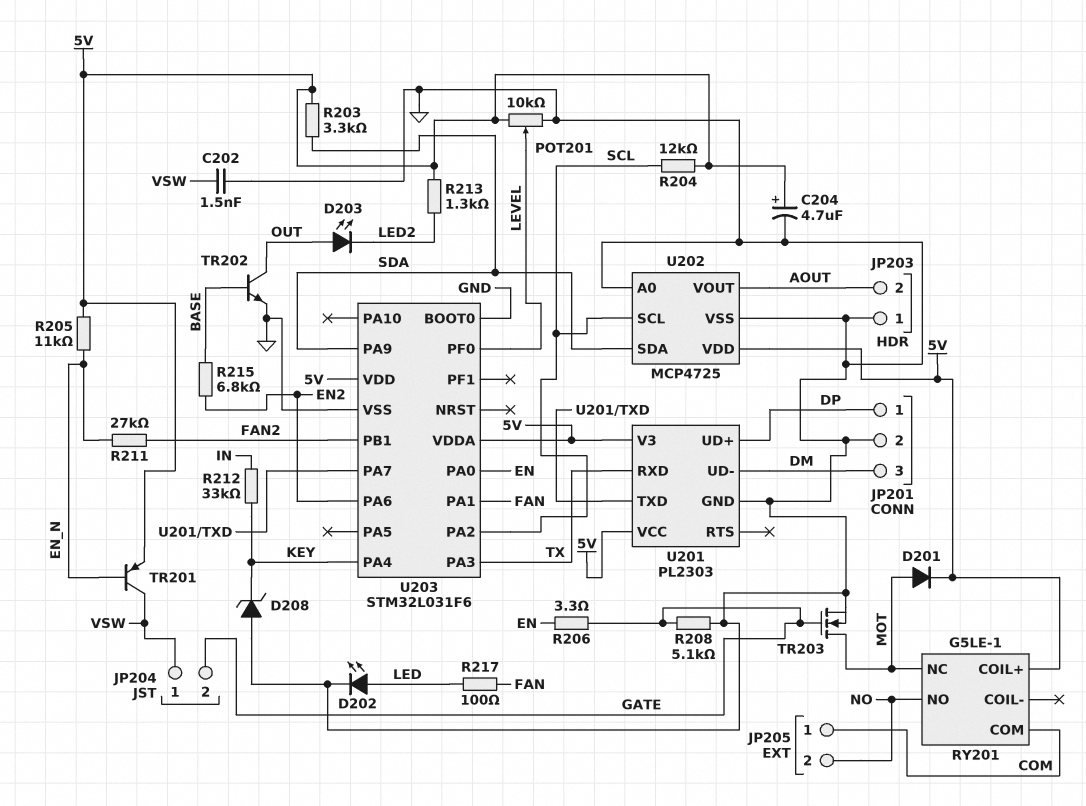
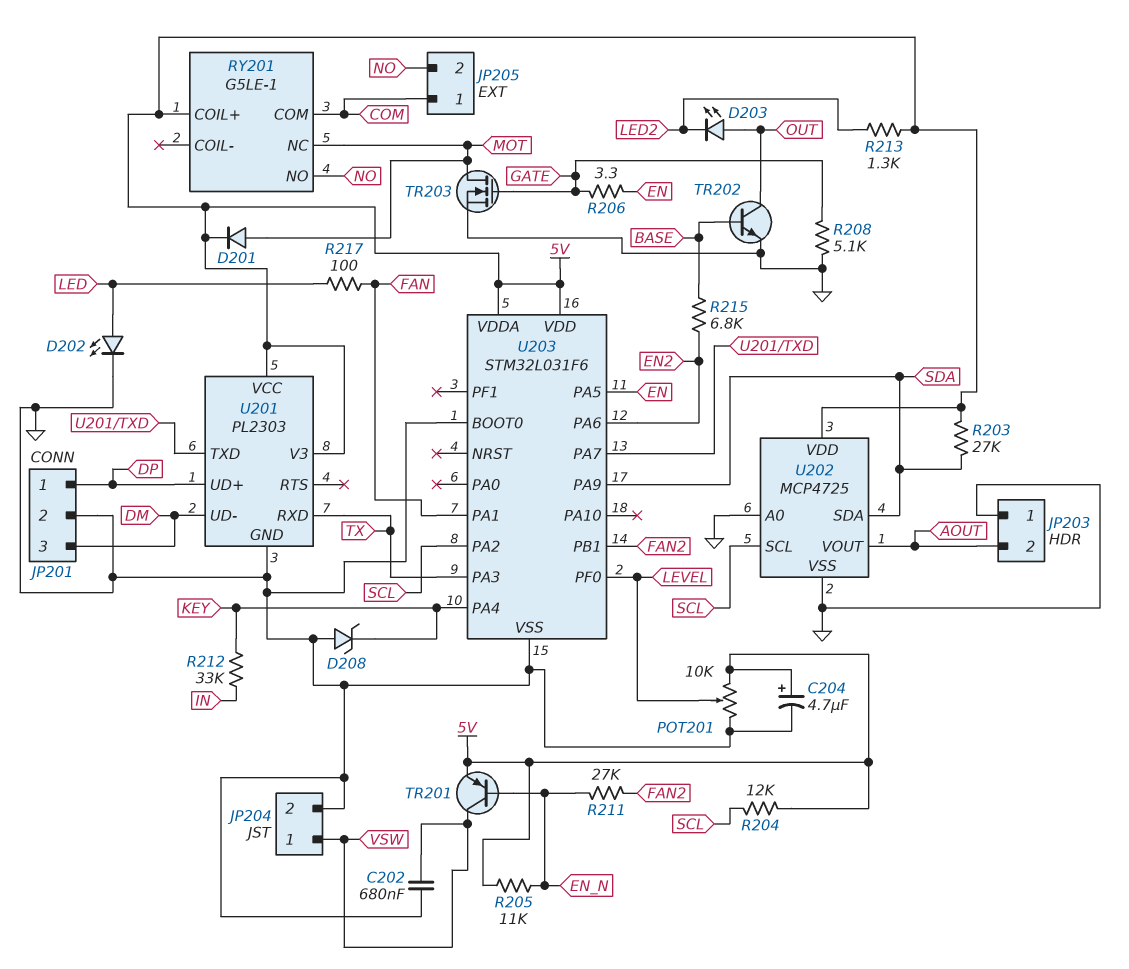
C202: 1.5nF (GND, VSW) -> 680nF (GND, VSW)
JP204 pin 2: GATE -> GND
R203: 3.3k (5V, SDA) -> 27k (5V, SDA)
U203 pin PA0: EN -> none
U203 pin PA5: none -> EN

